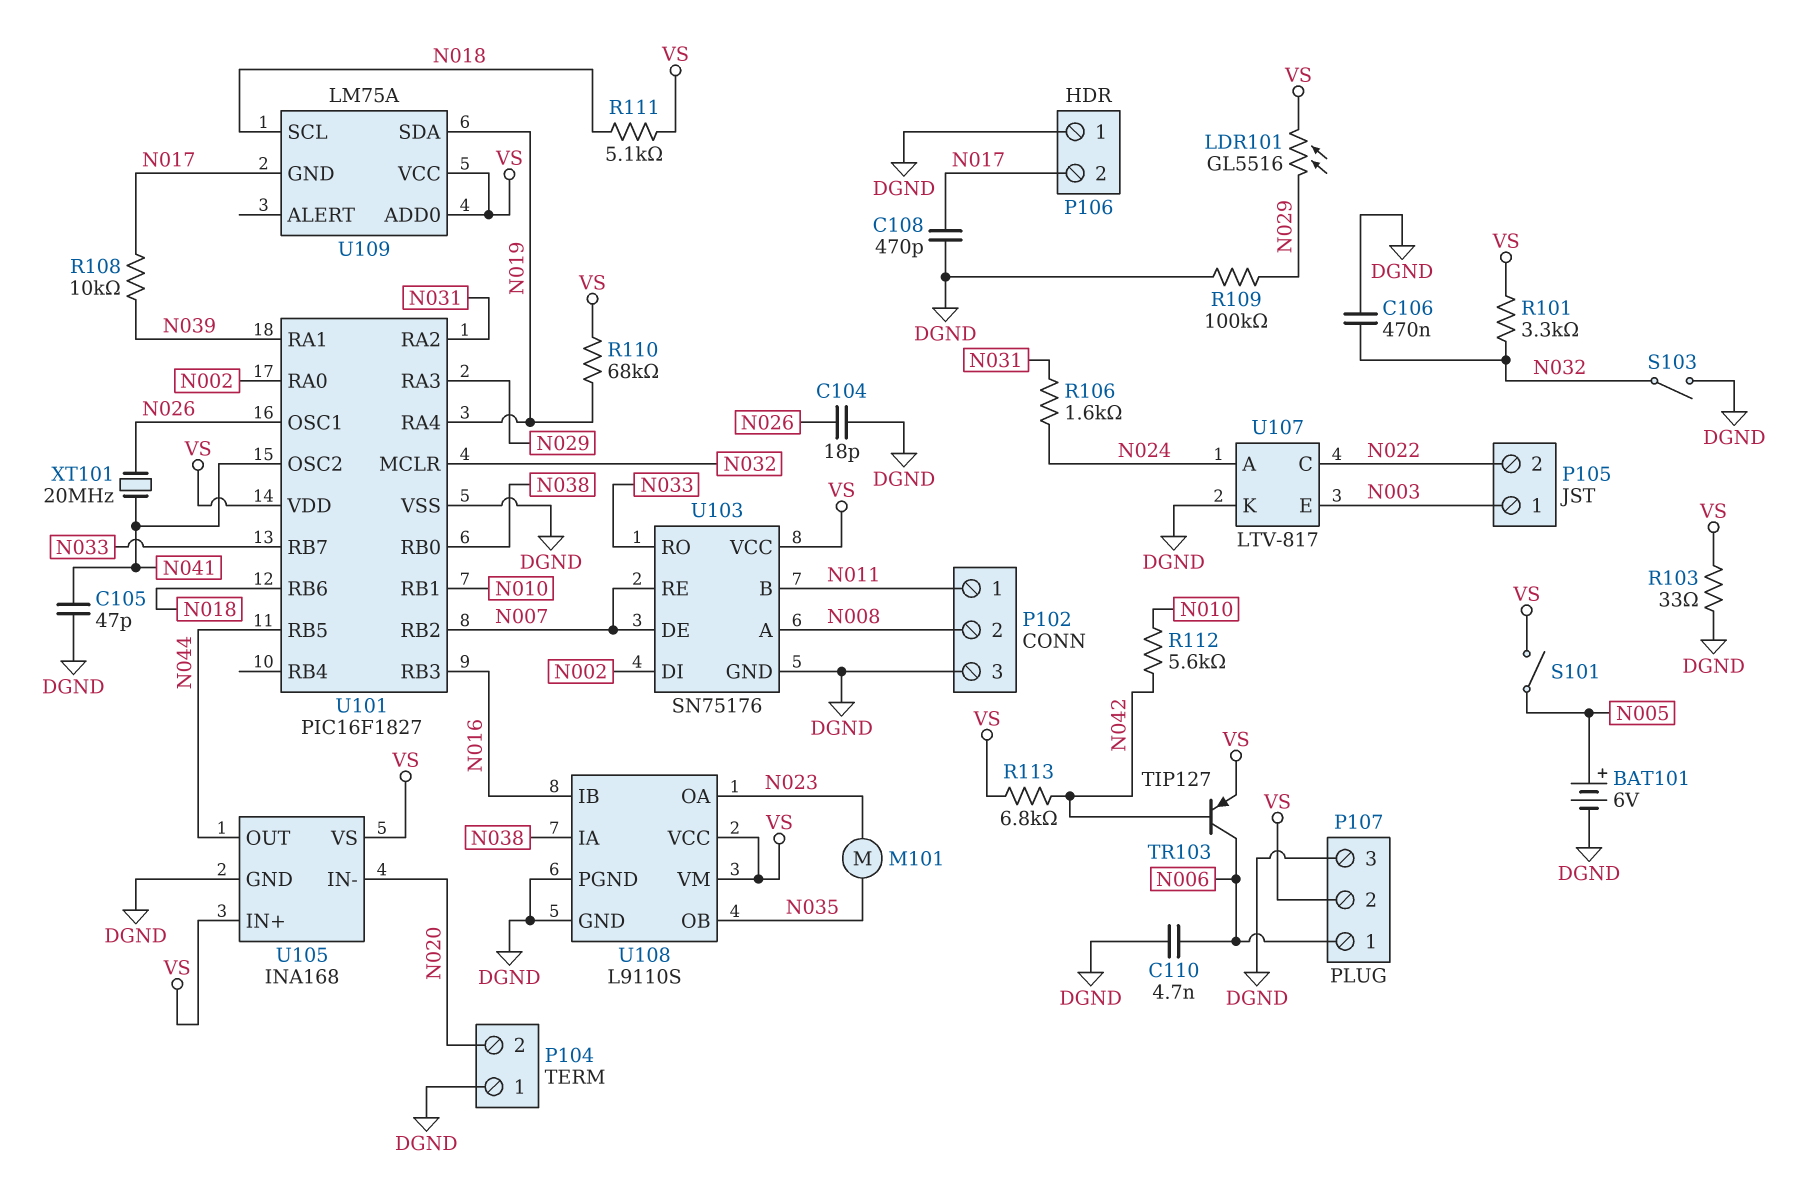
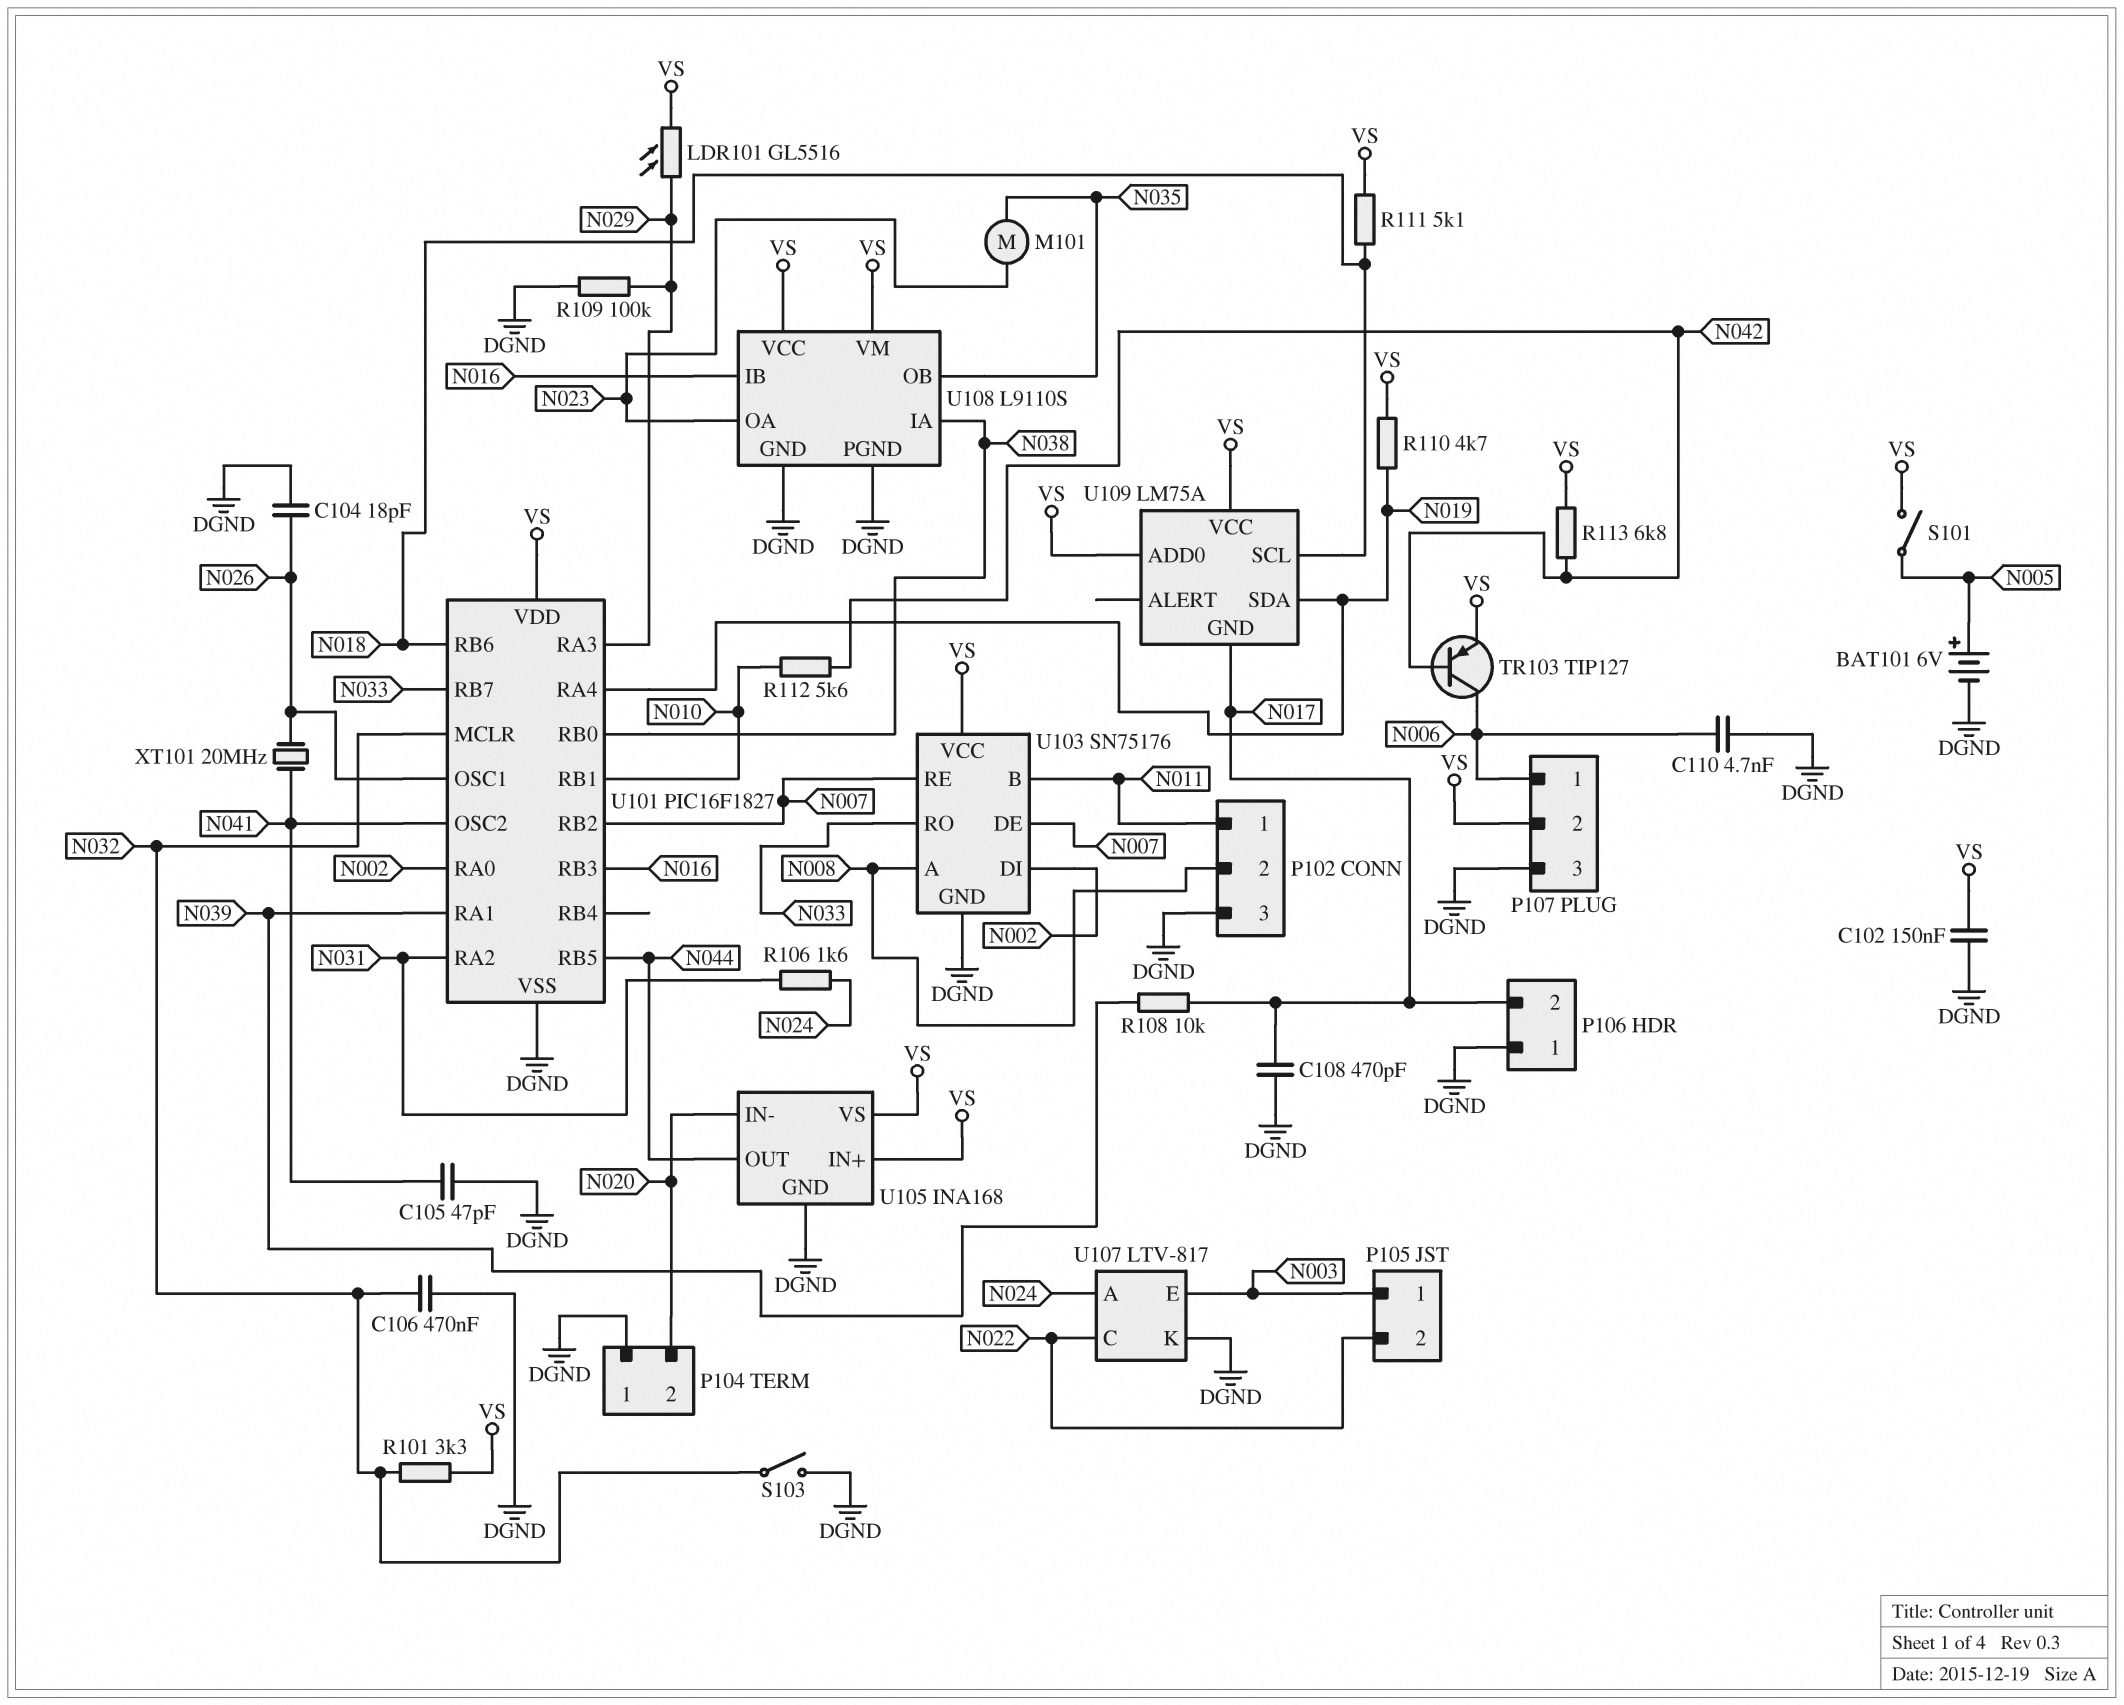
C102: none -> 150nF (DGND, VS)
R103: 33 (DGND, VS) -> none
R110: 68k (N019, VS) -> 4.7k (N019, VS)

